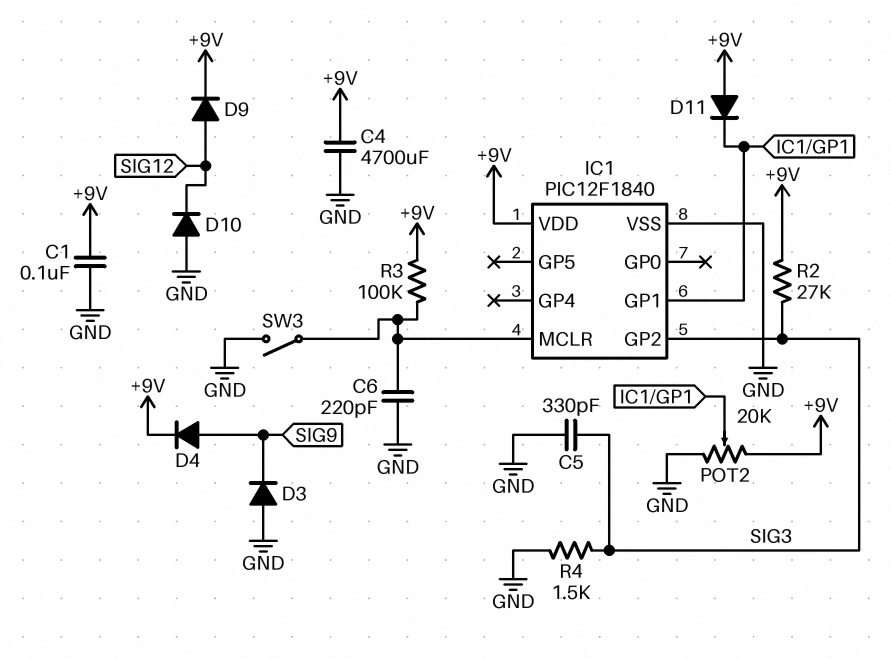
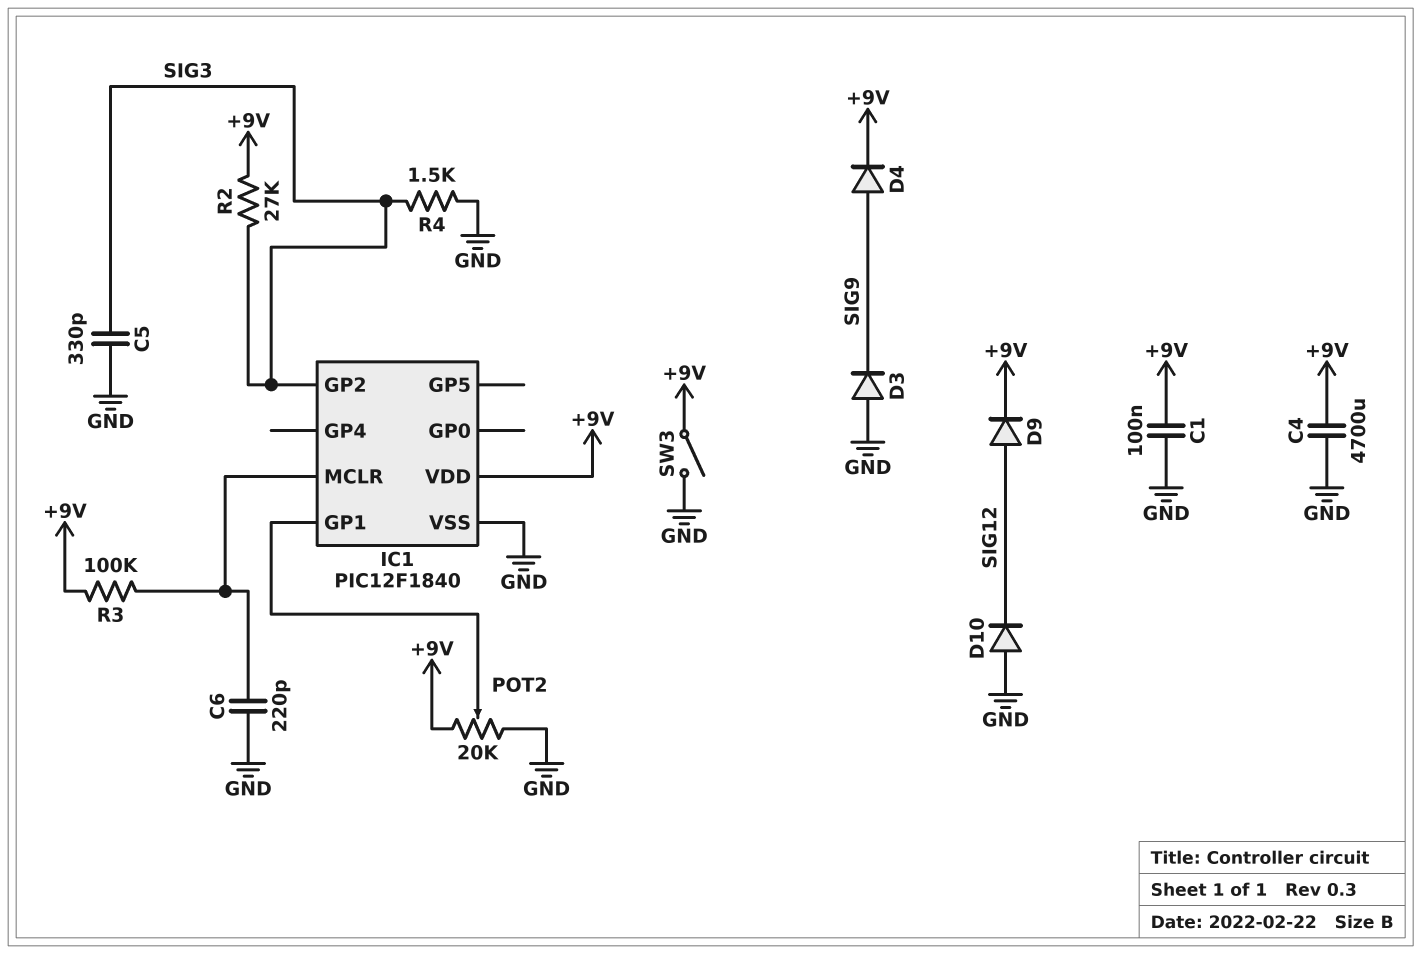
D11: diode (A +9V, K IC1/GP1) -> none
SW3: switch (GND, IC1/MCLR) -> switch (+9V, GND)

